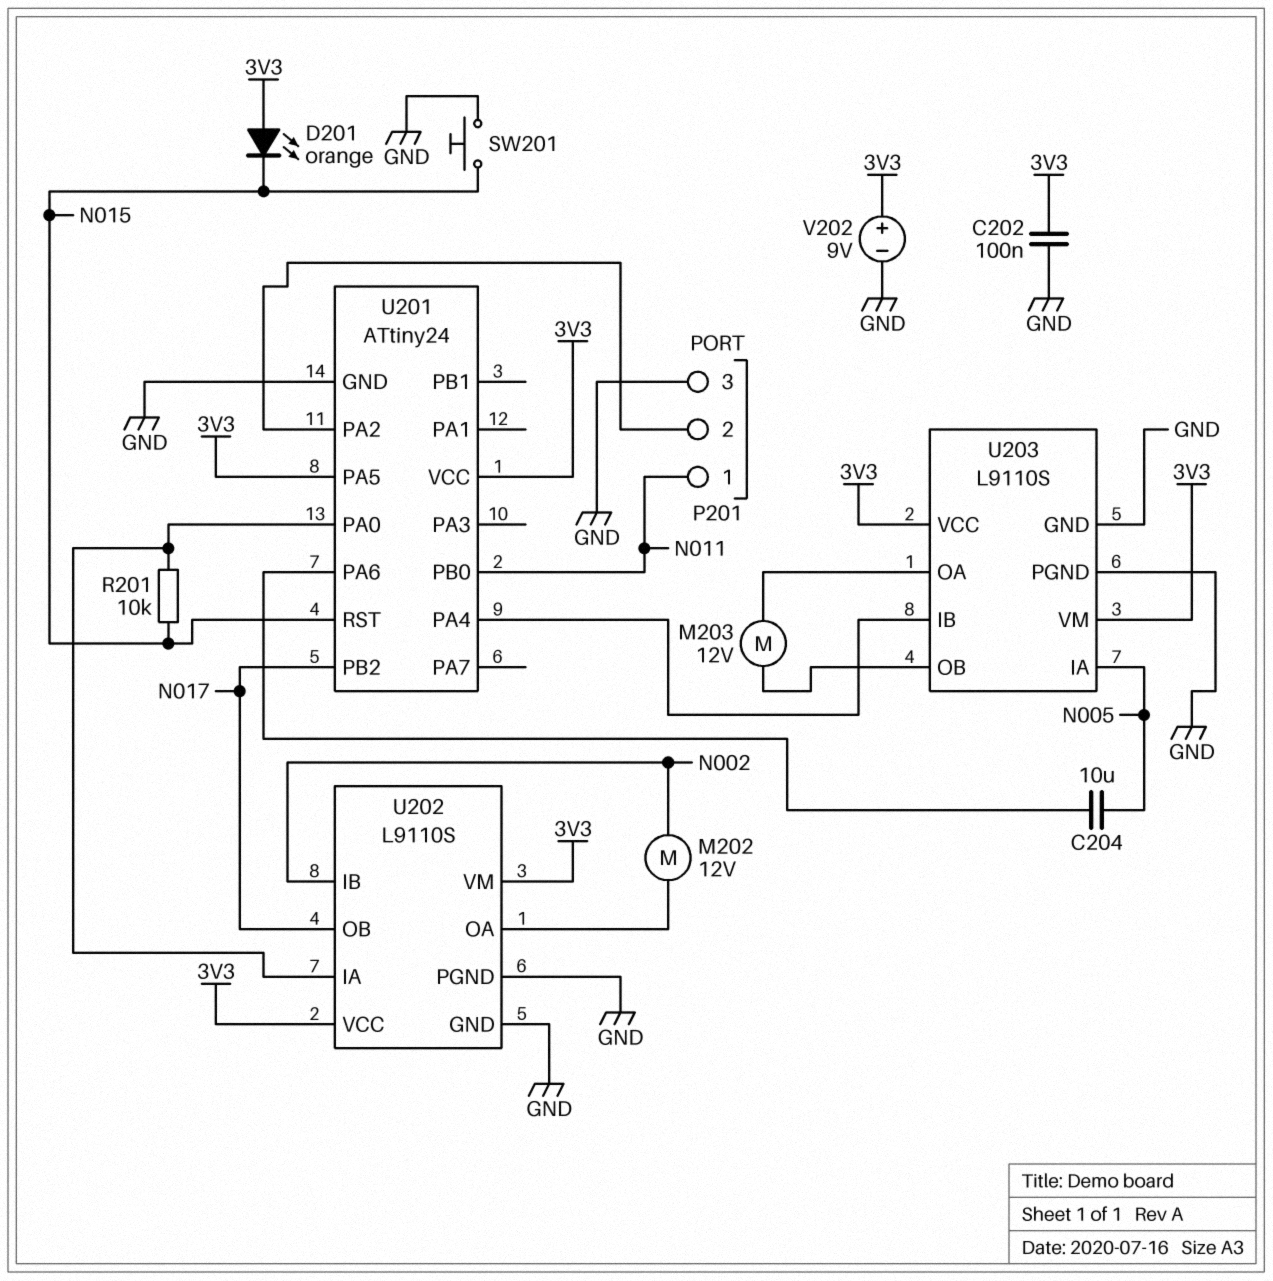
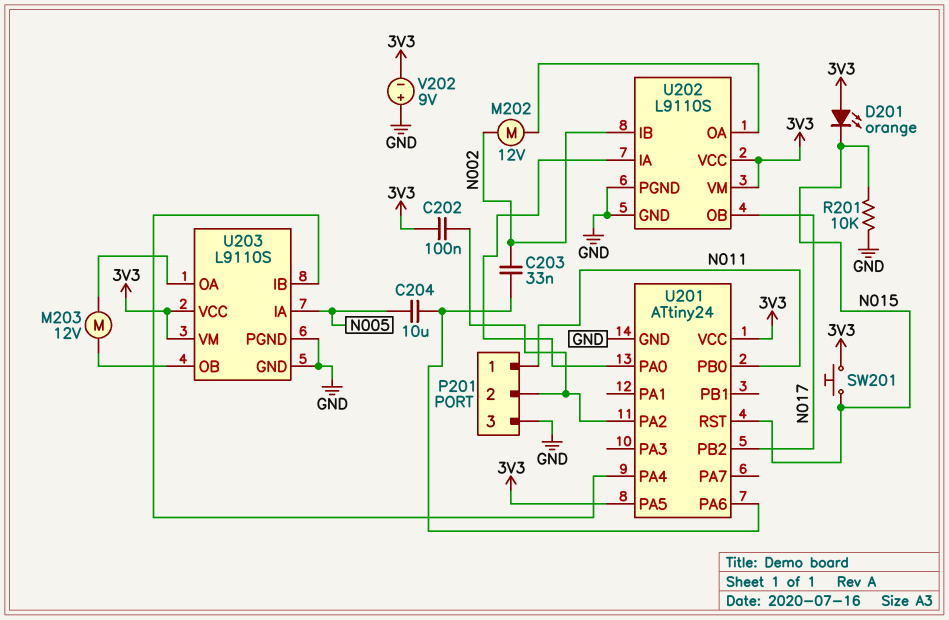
C202: 100nF (3V3, GND) -> 100nF (3V3, P201/2)
C203: none -> 33nF (N002, U201/PA6)
R201: 10k (N015, U201/PA0) -> 10k (GND, N015)
SW201: button (GND, N015) -> button (3V3, N015)
V202: 9V (plus 3V3, minus GND) -> 9V (plus GND, minus 3V3)

